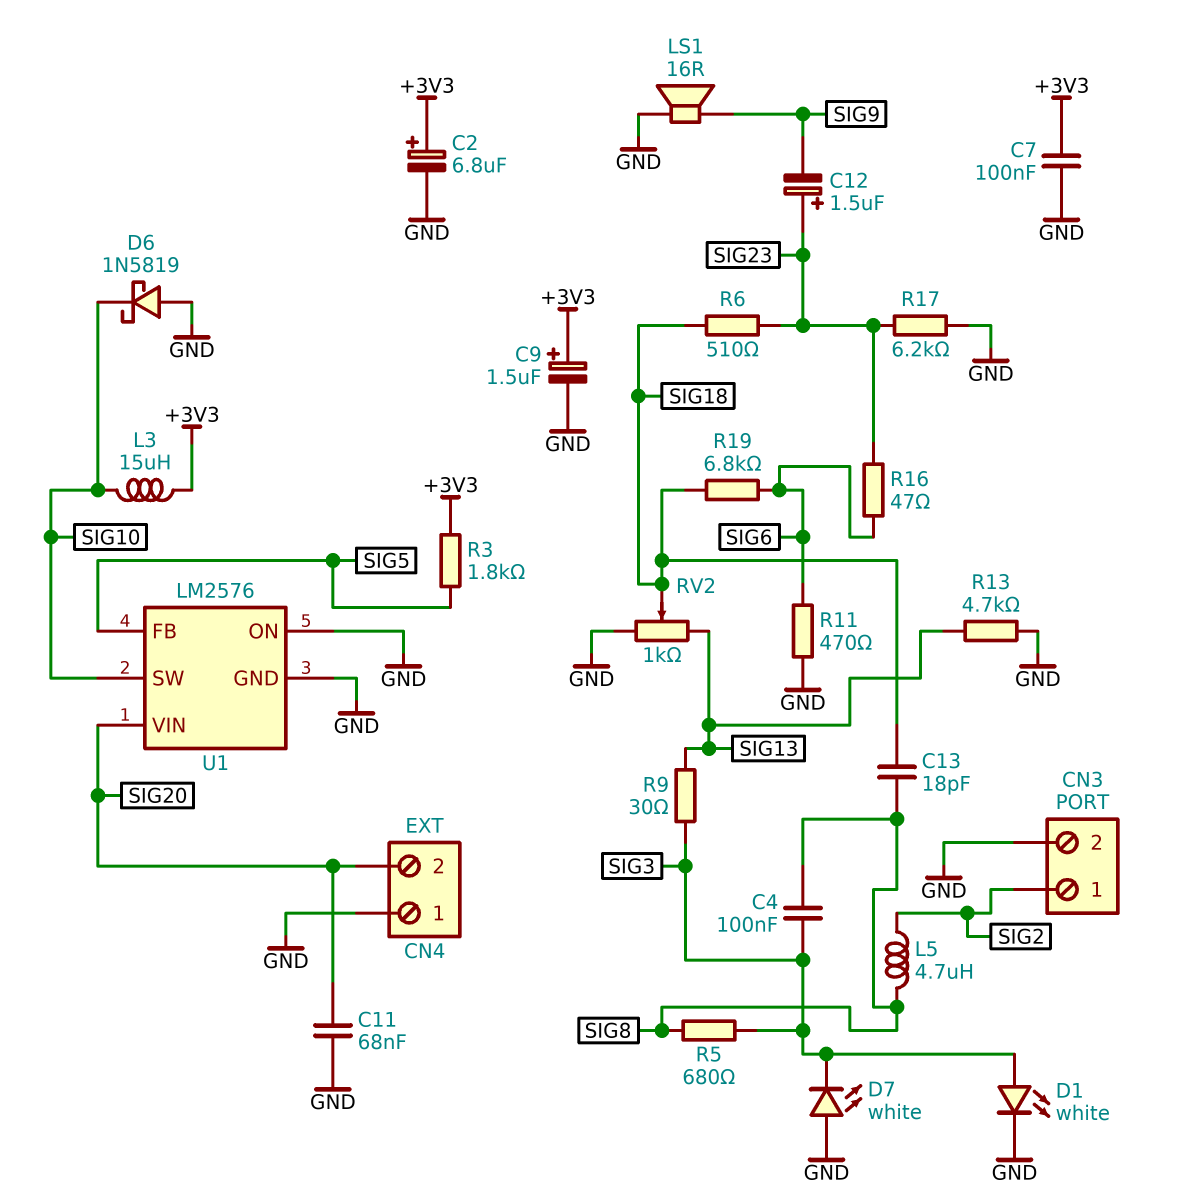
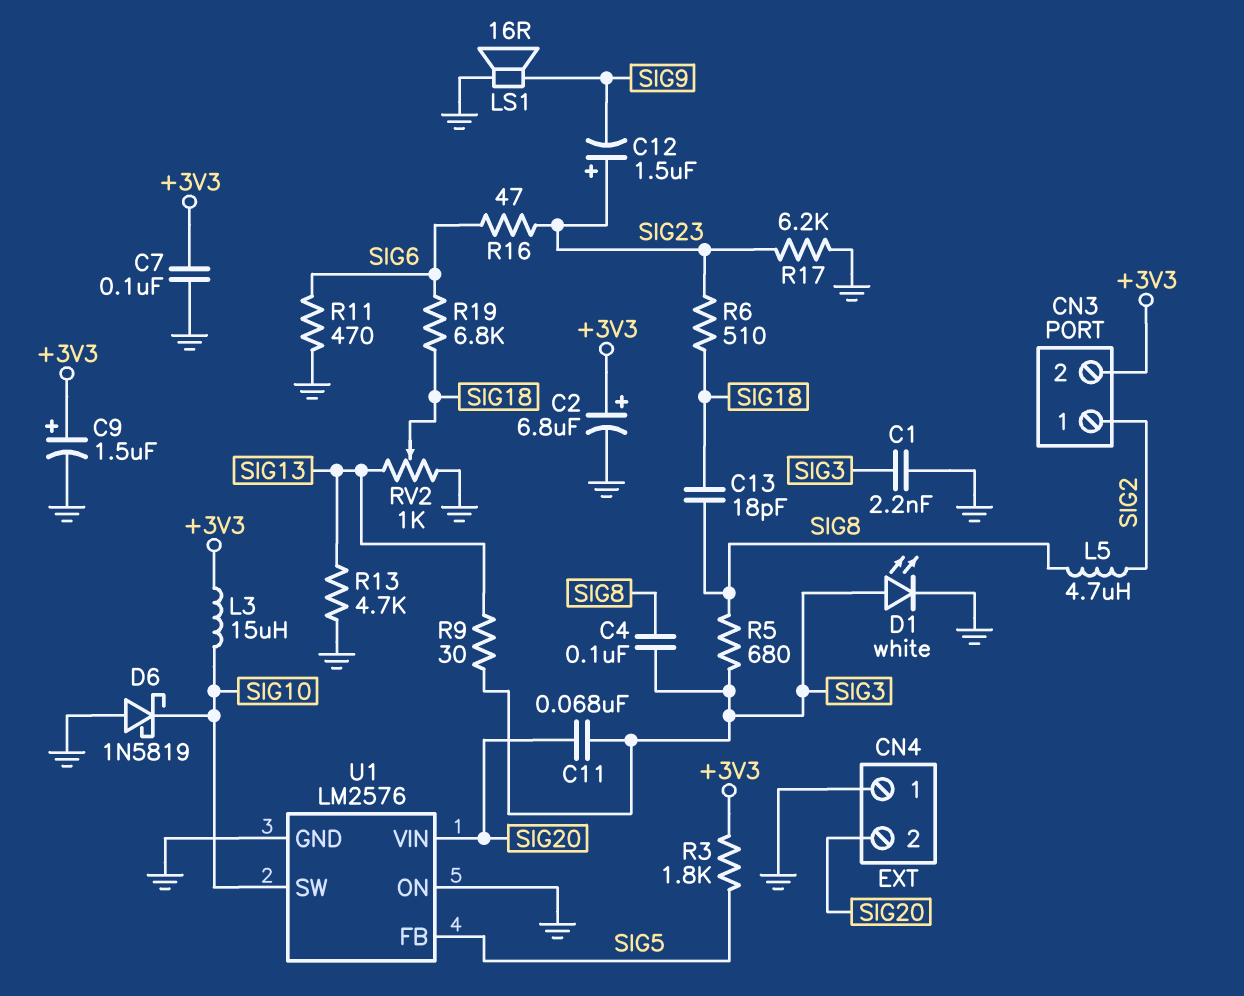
C1: none -> 2.2nF (GND, SIG3)
C11: 68nF (GND, SIG20) -> 68nF (SIG3, SIG20)
CN3 pin 2: GND -> +3V3
D7: LED white (A GND, K SIG3) -> none

